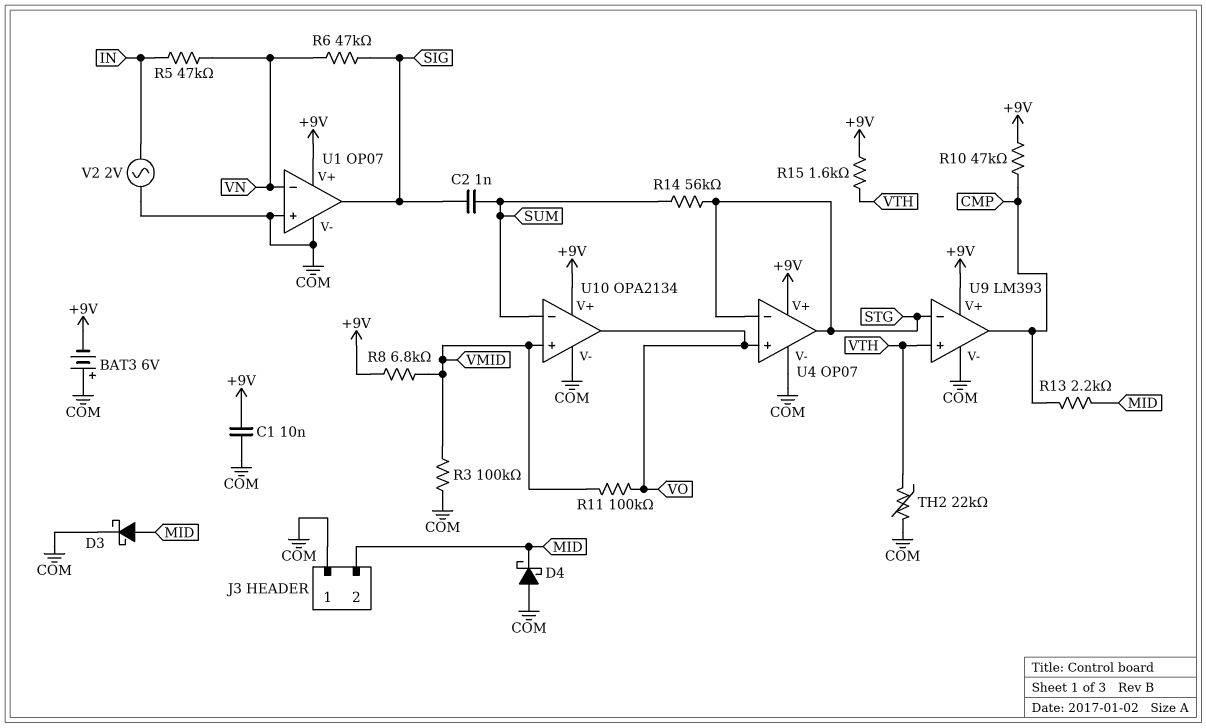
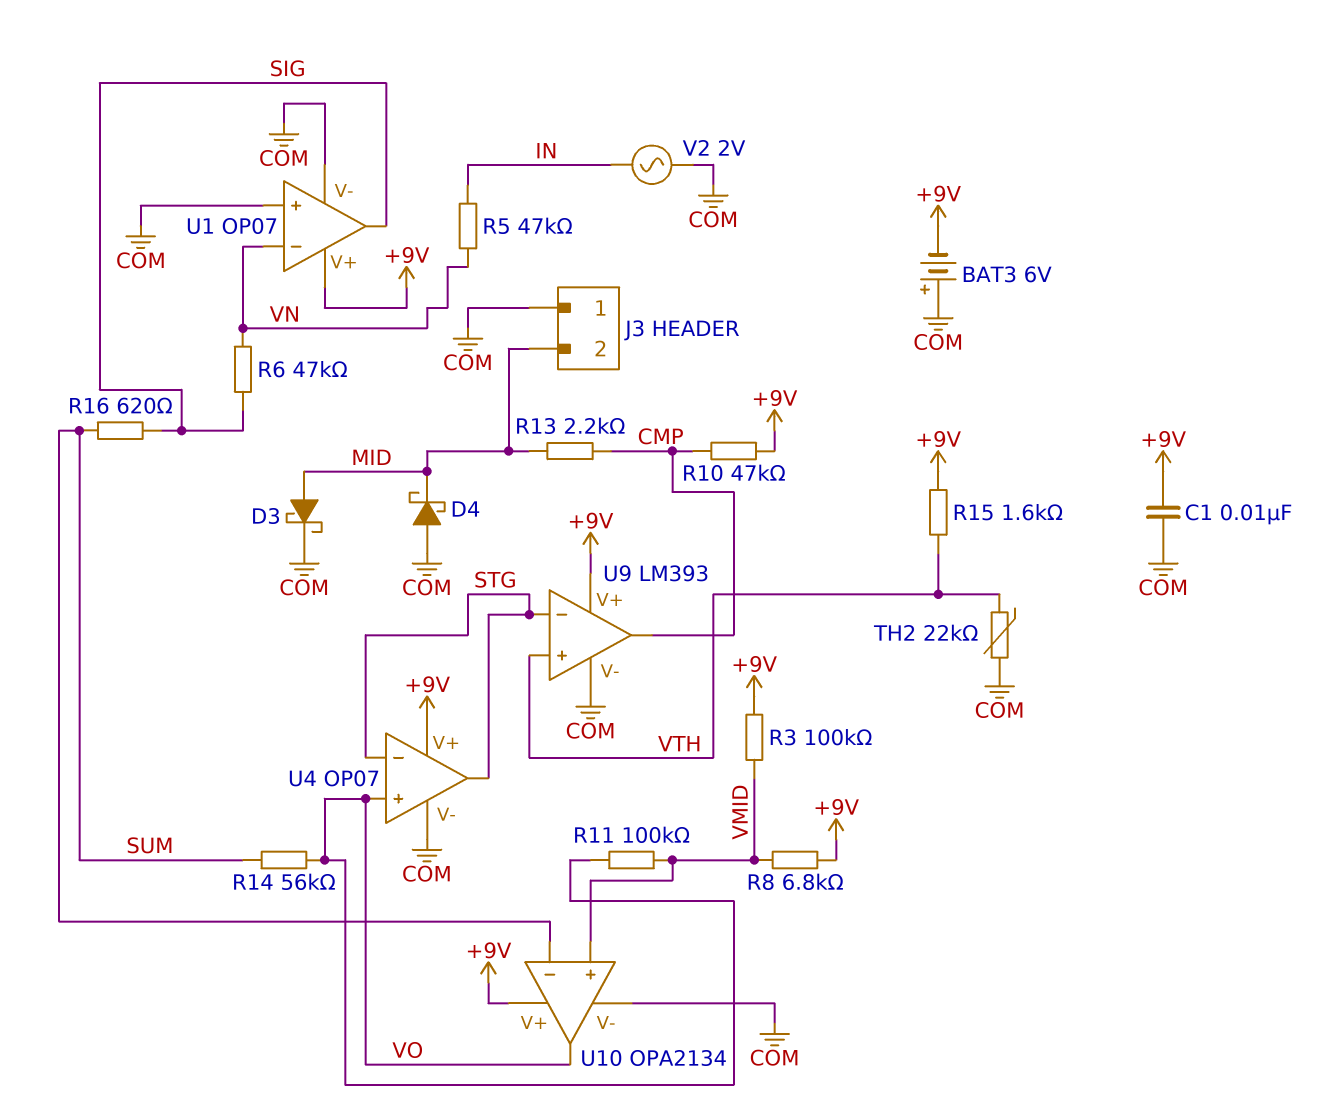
C2: 1nF (SIG, SUM) -> none
R3: 100k (COM, VMID) -> 100k (+9V, VMID)
R14: 56k (STG, SUM) -> 56k (SUM, VO)
R16: none -> 620 (SIG, SUM)

